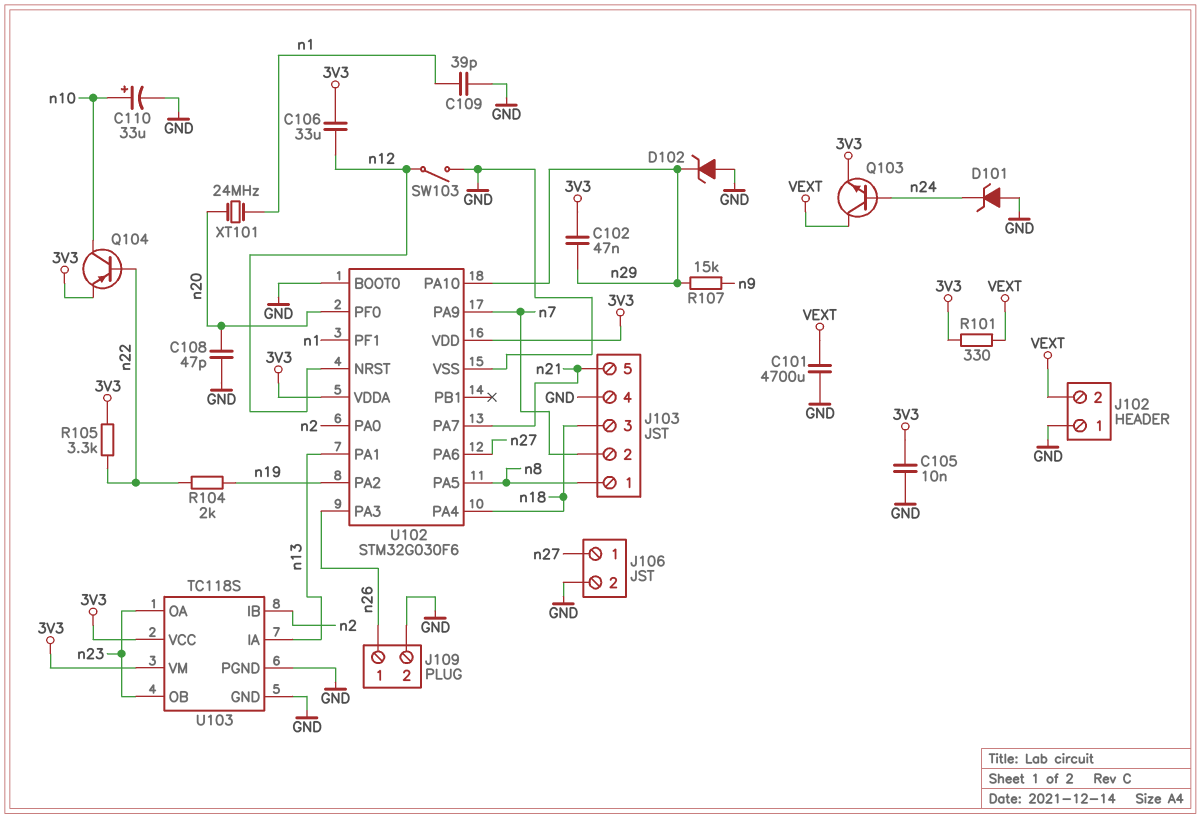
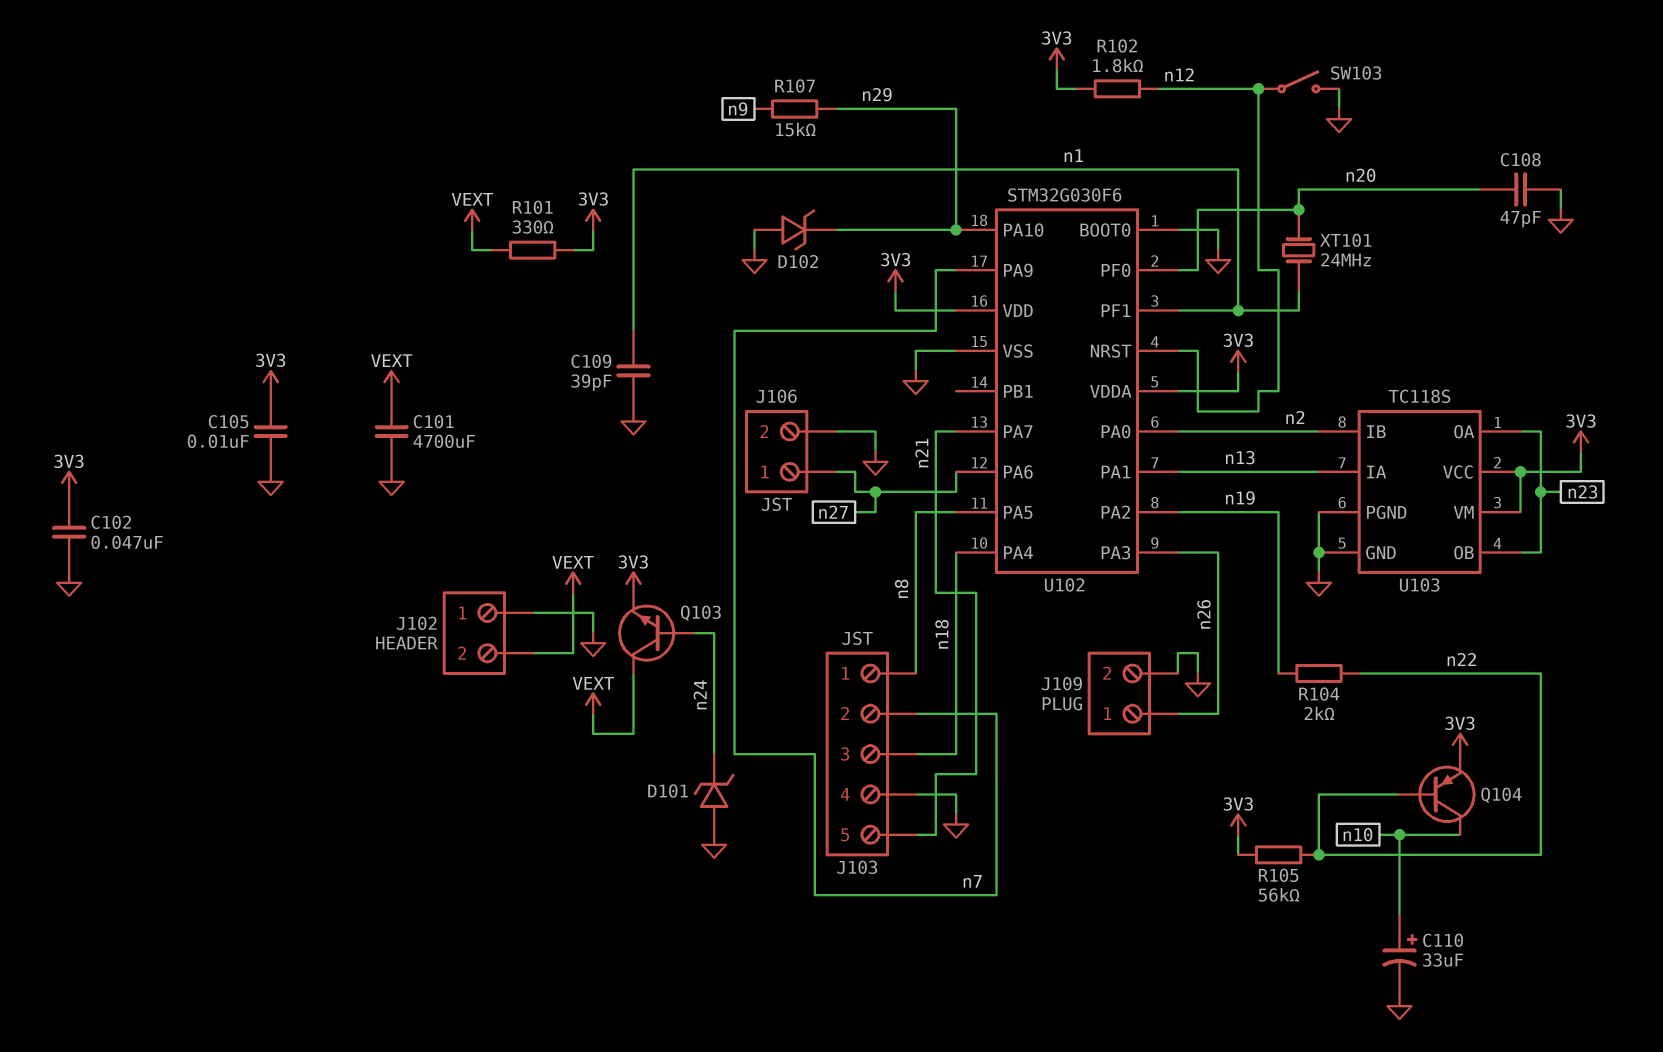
C102: 47nF (3V3, n29) -> 47nF (3V3, GND)
C106: 33uF (3V3, n12) -> none
R102: none -> 1.8k (3V3, n12)
R105: 3.3k (3V3, n22) -> 56k (3V3, n22)

